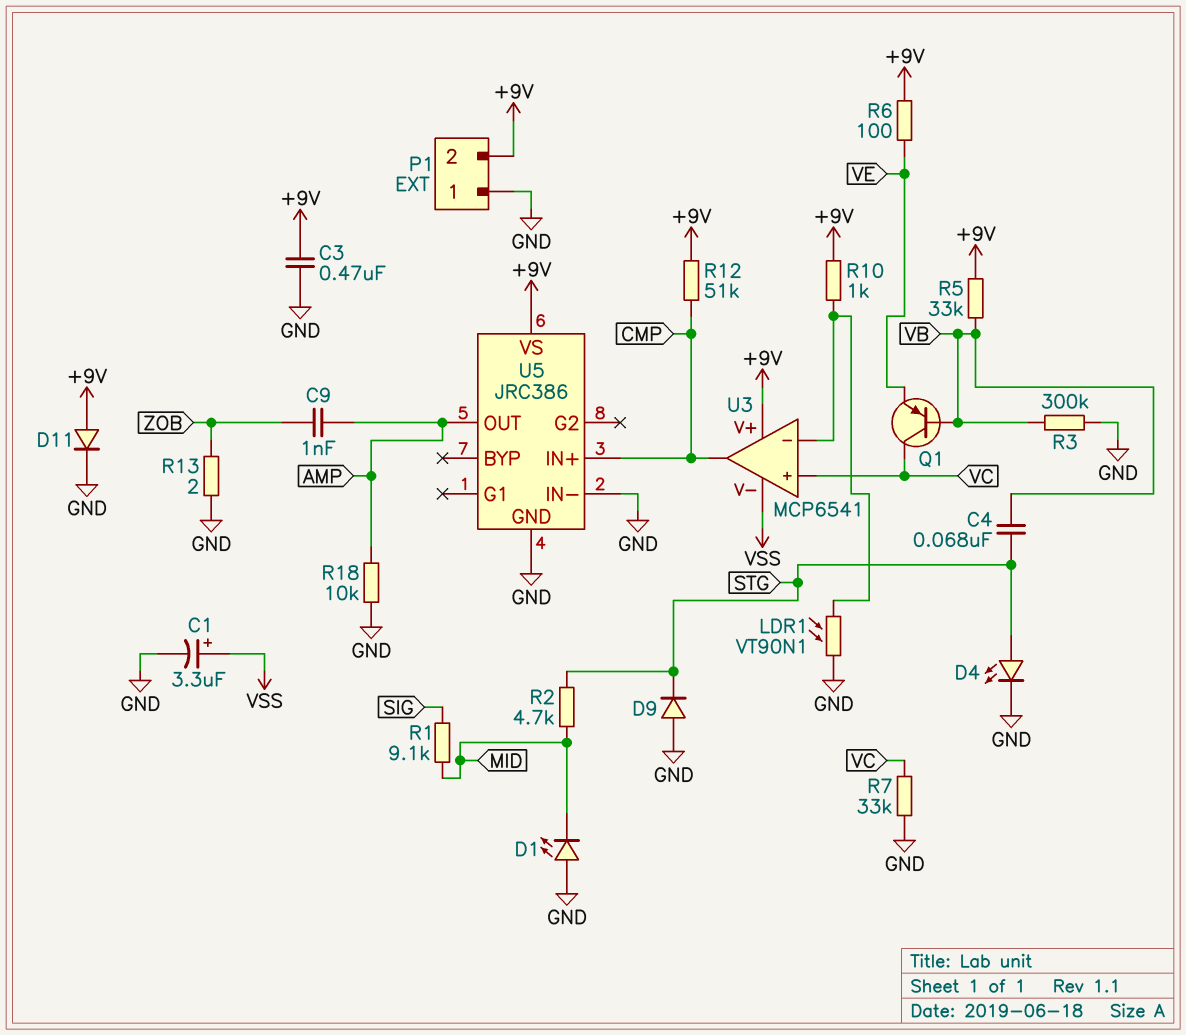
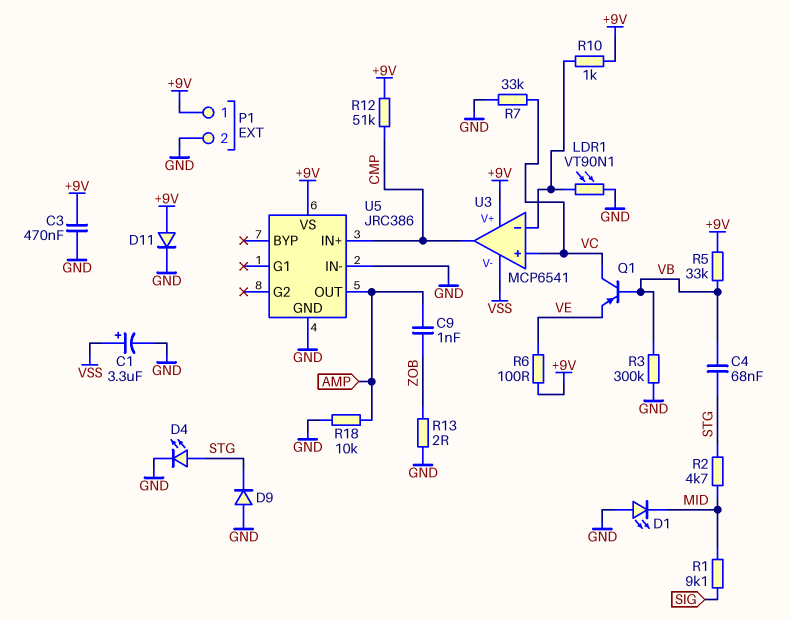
P1 pin 1: GND -> +9V
P1 pin 2: +9V -> GND

